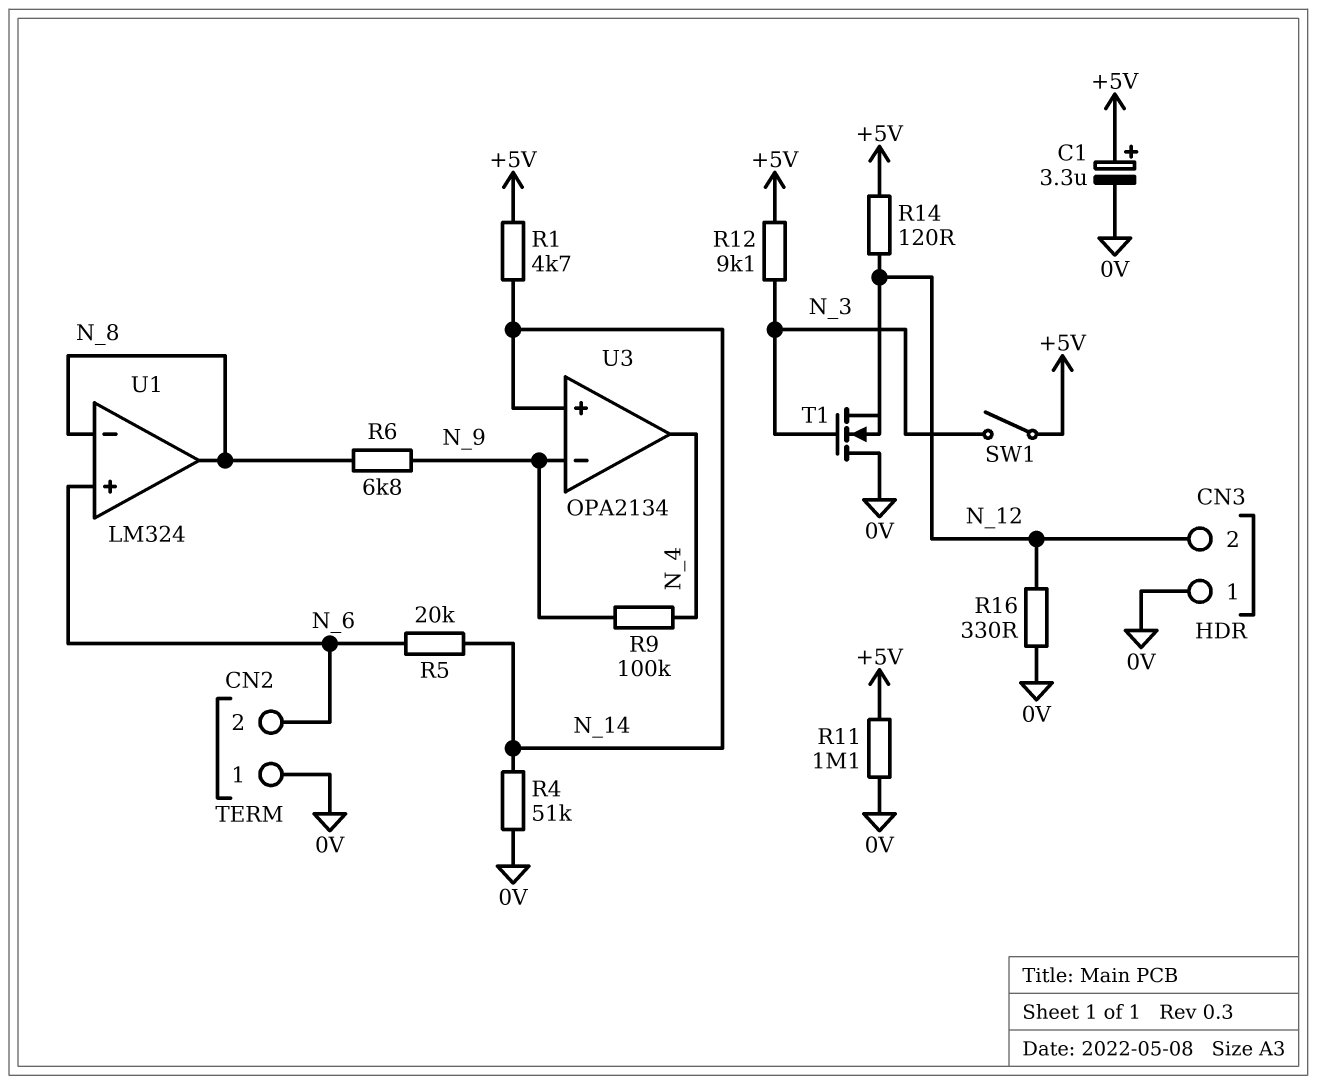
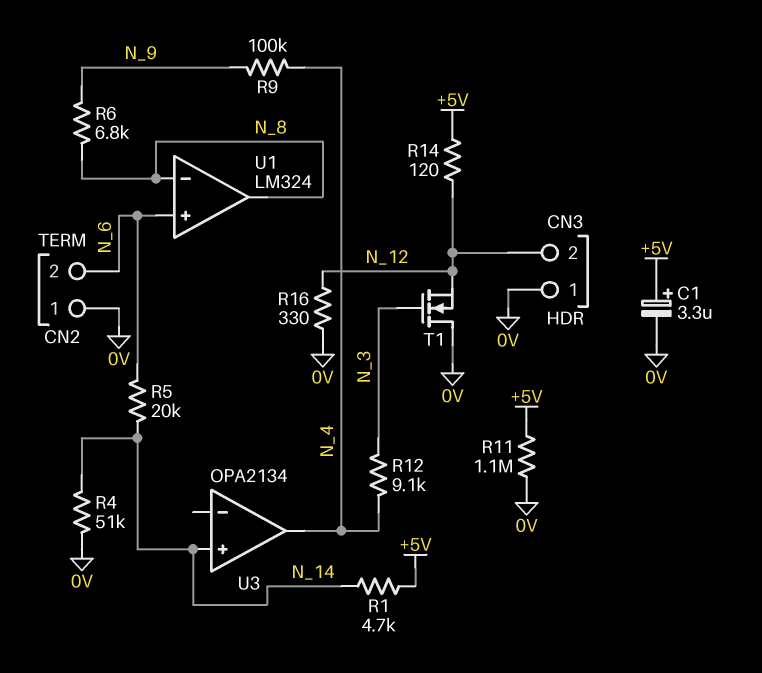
R12: 9.1k (+5V, N_3) -> 9.1k (N_3, N_4)
SW1: switch (+5V, N_3) -> none
U3 pin in-: N_9 -> none

